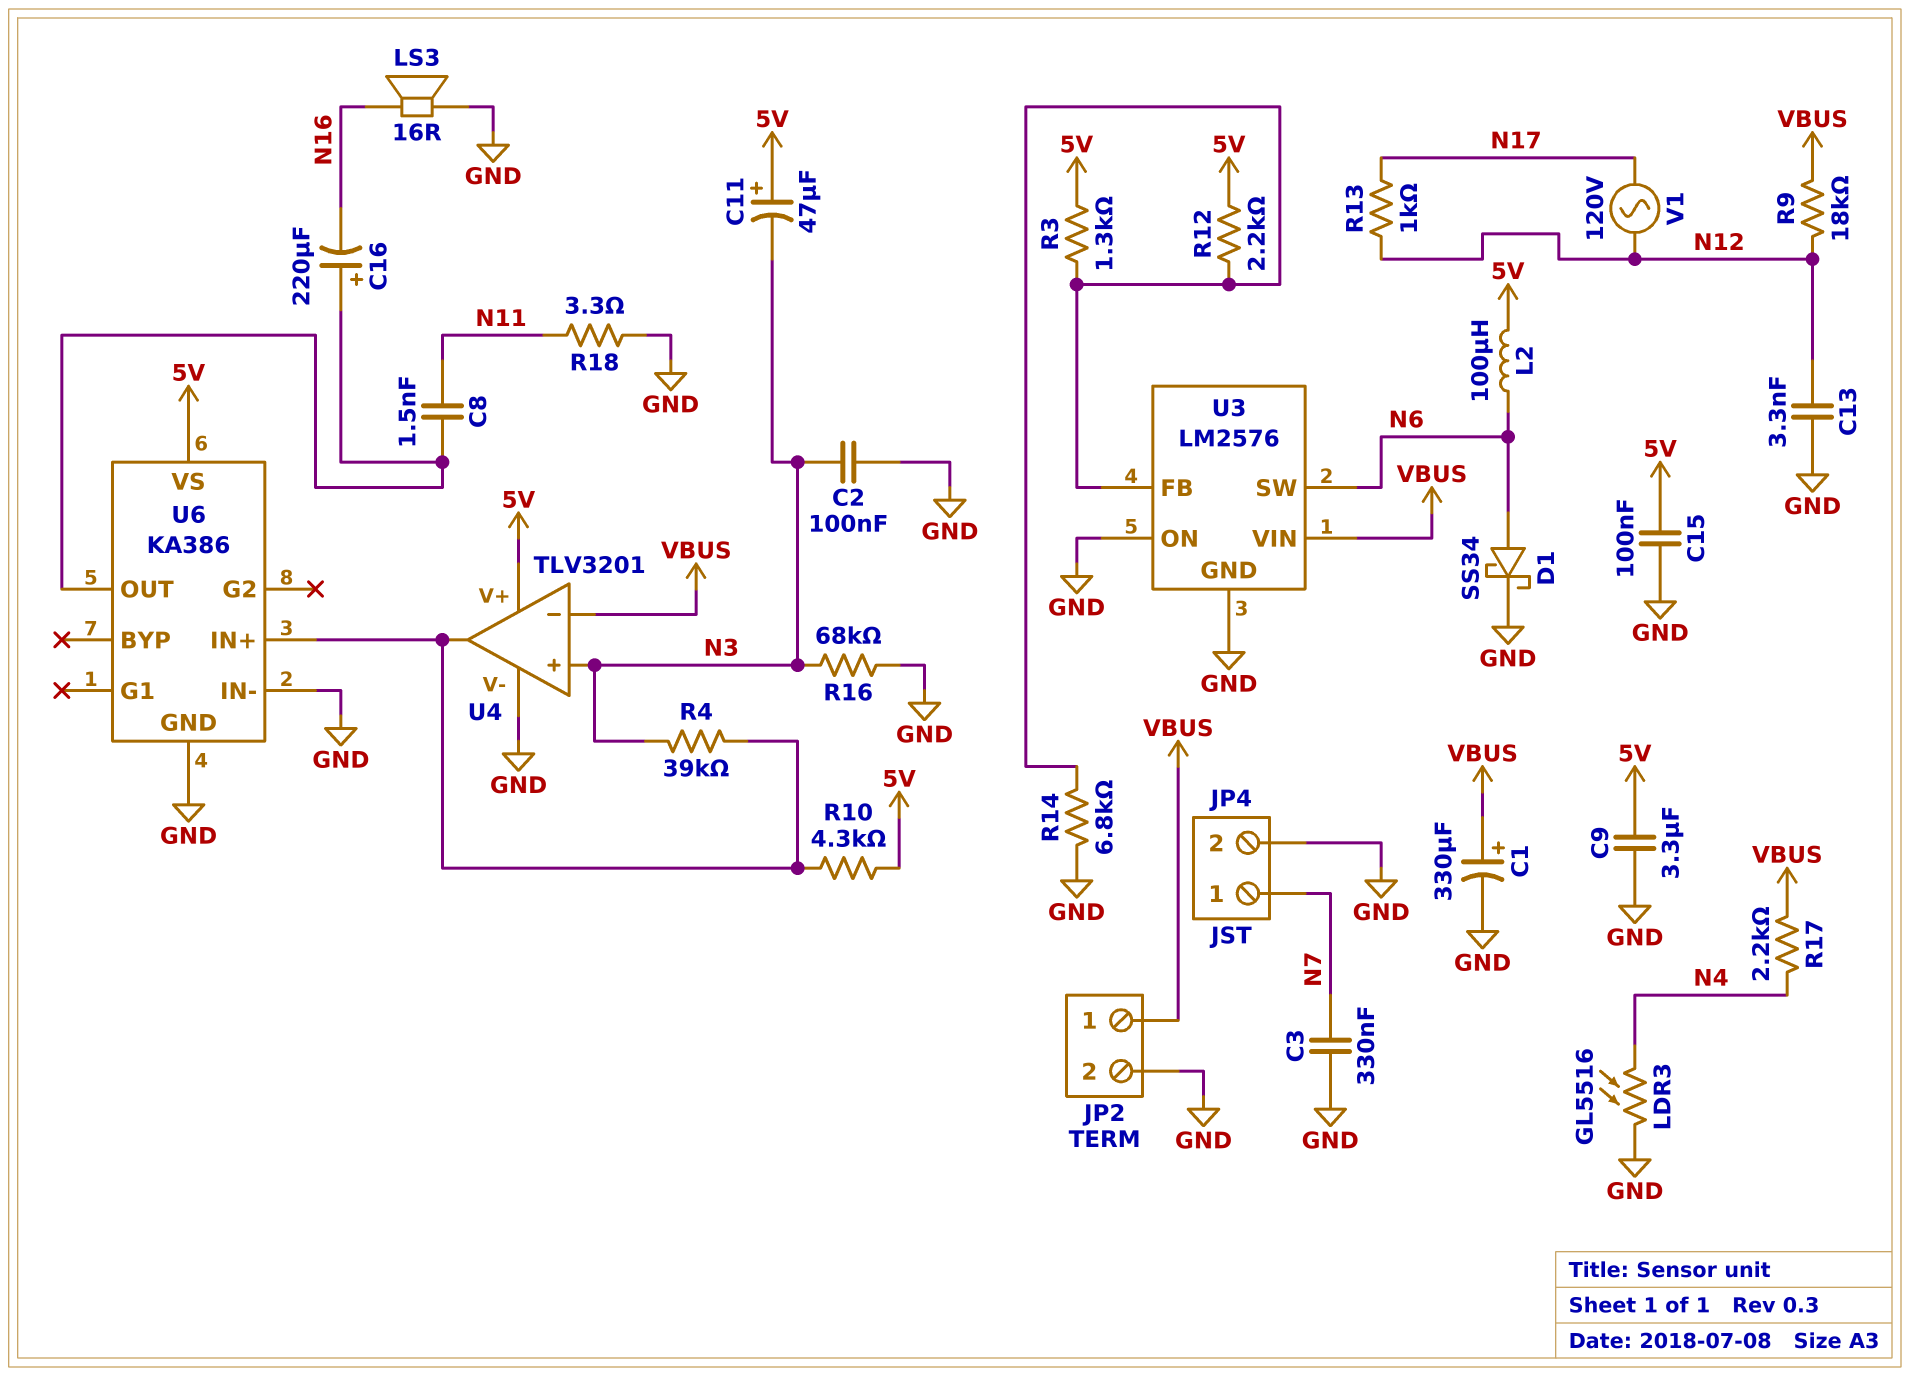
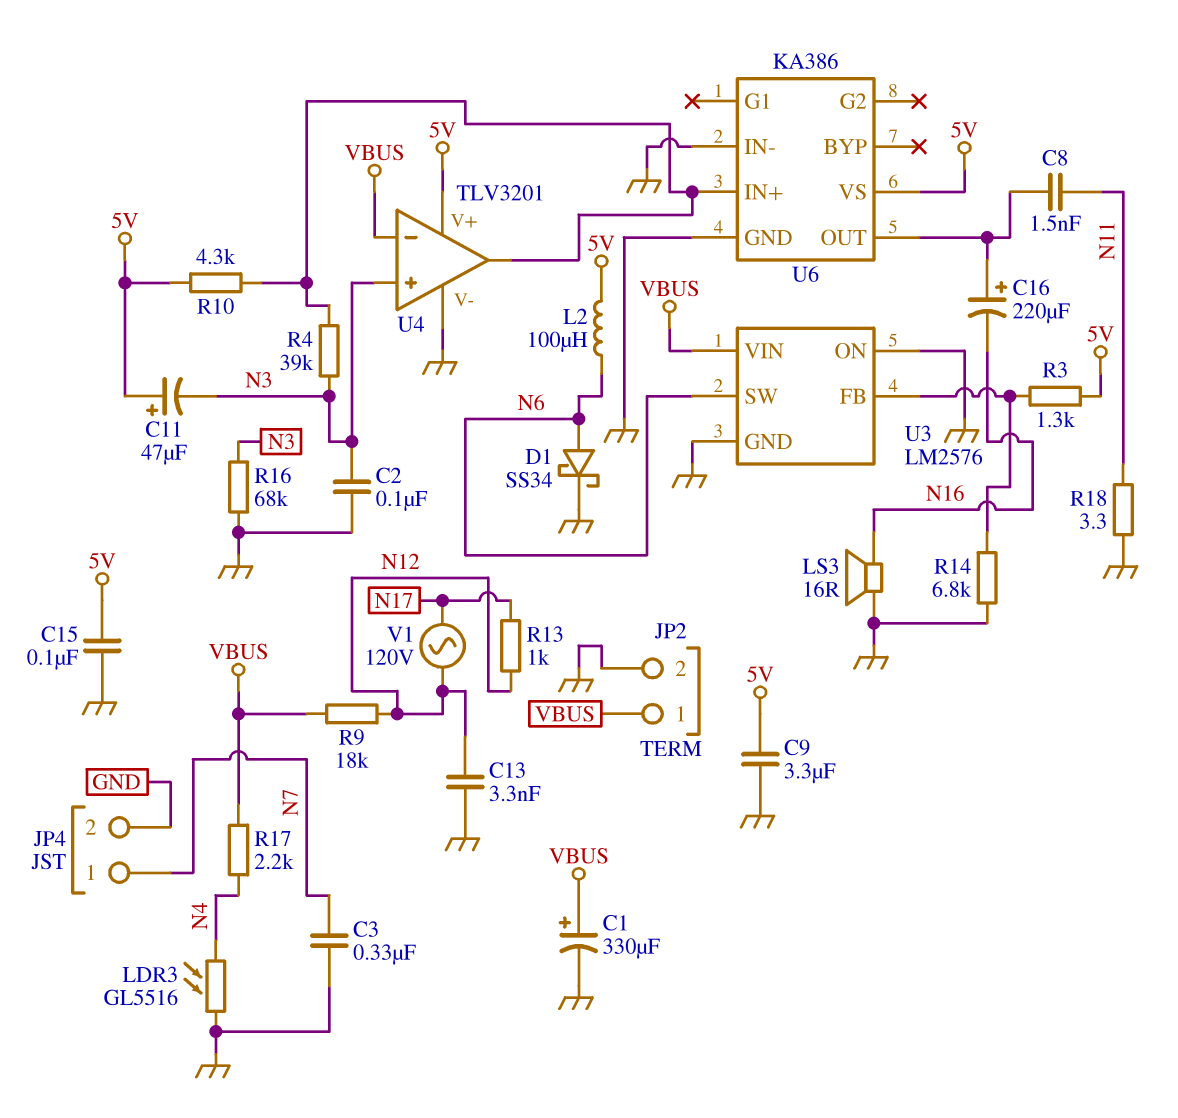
R12: 2.2k (5V, U3/FB) -> none

